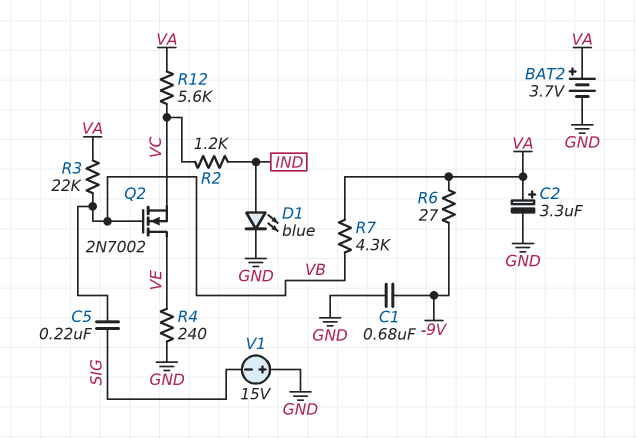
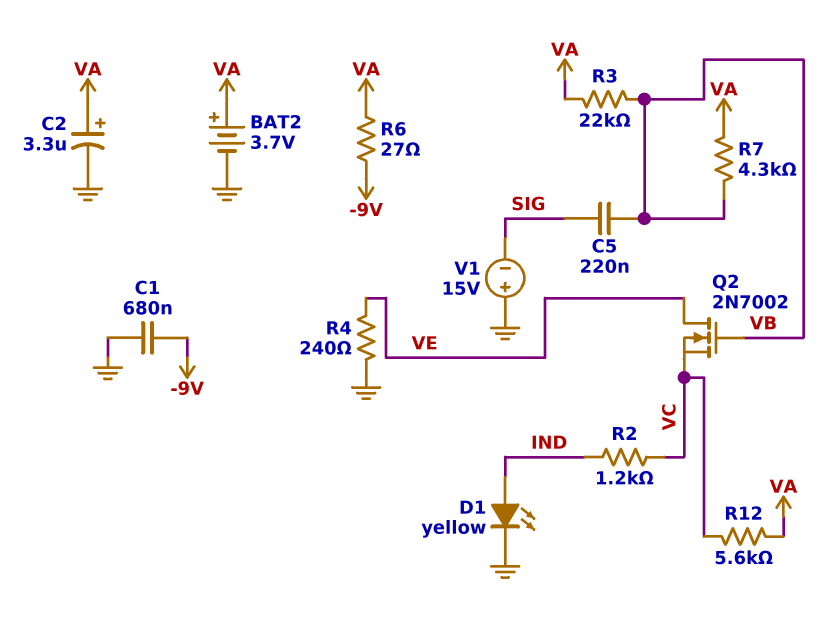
D1: LED blue (A IND, K GND) -> LED yellow (A IND, K GND)

